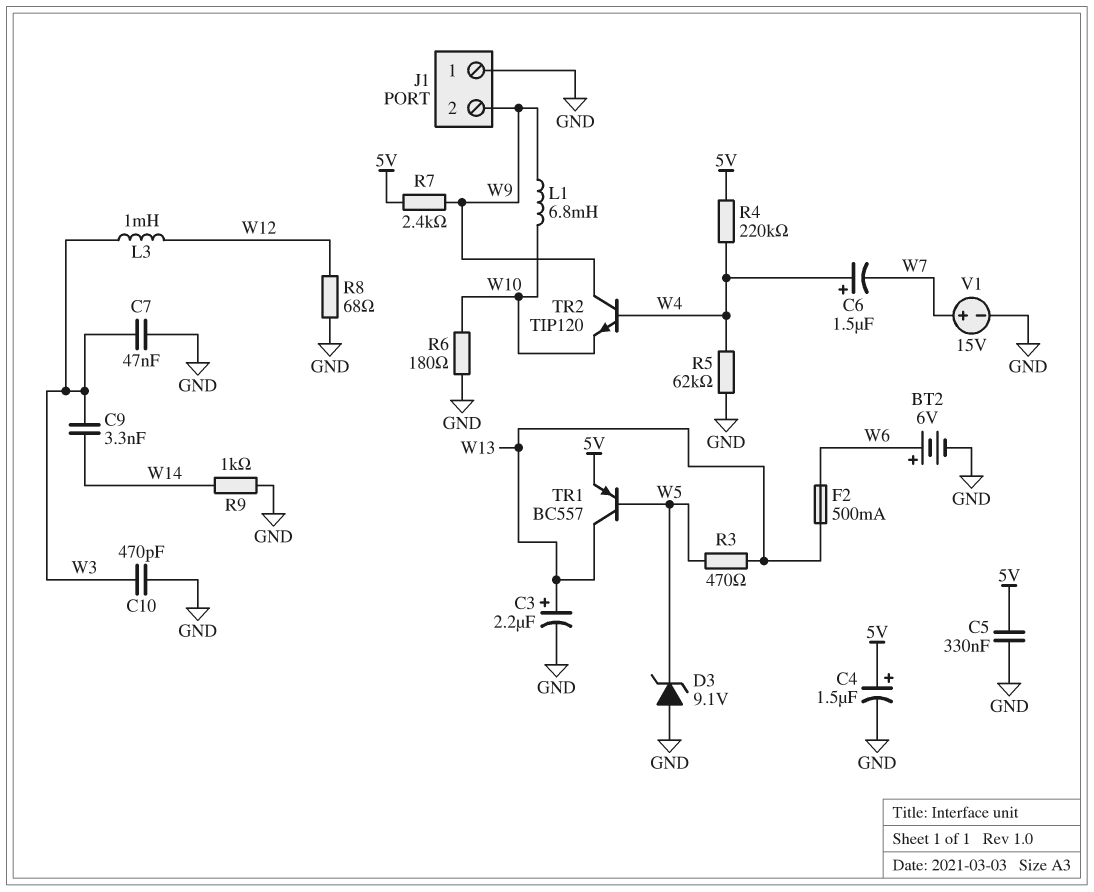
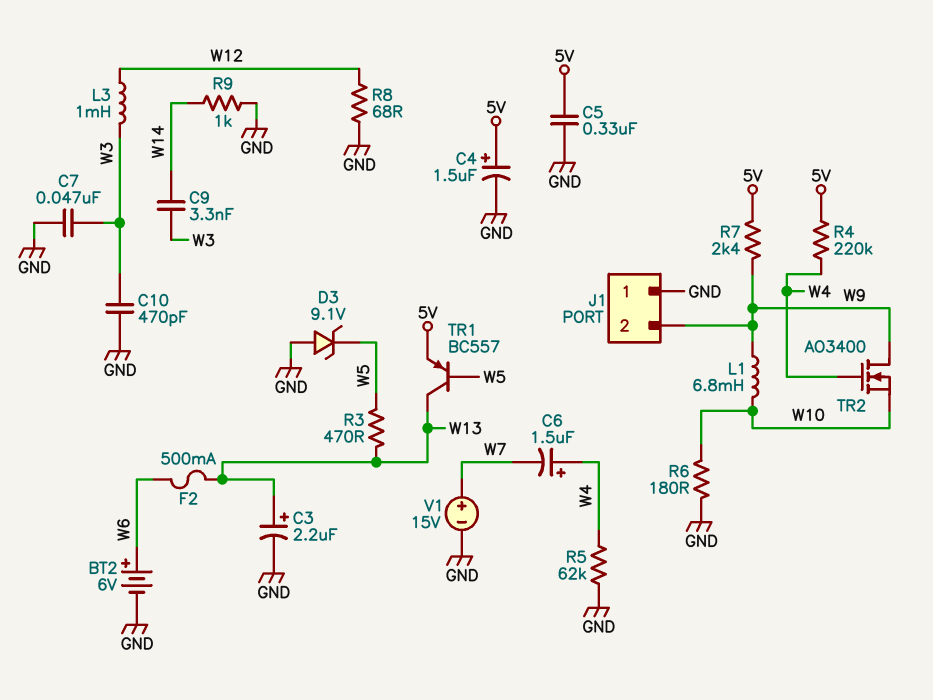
TR2: NPN TIP120 (B W4, C W9, E W10) -> NMOS AO3400 (G W4, D W9, S W10)

